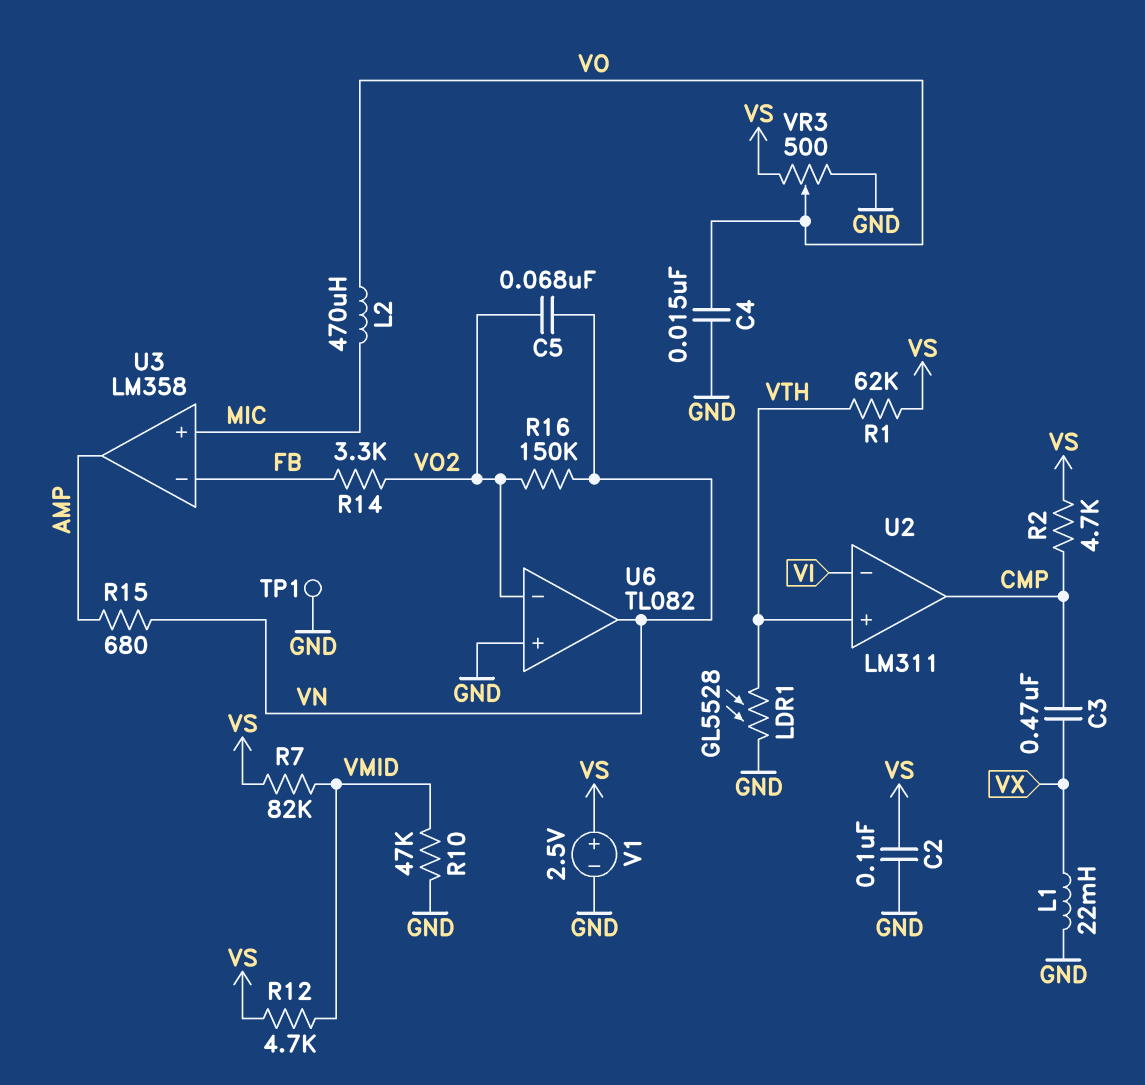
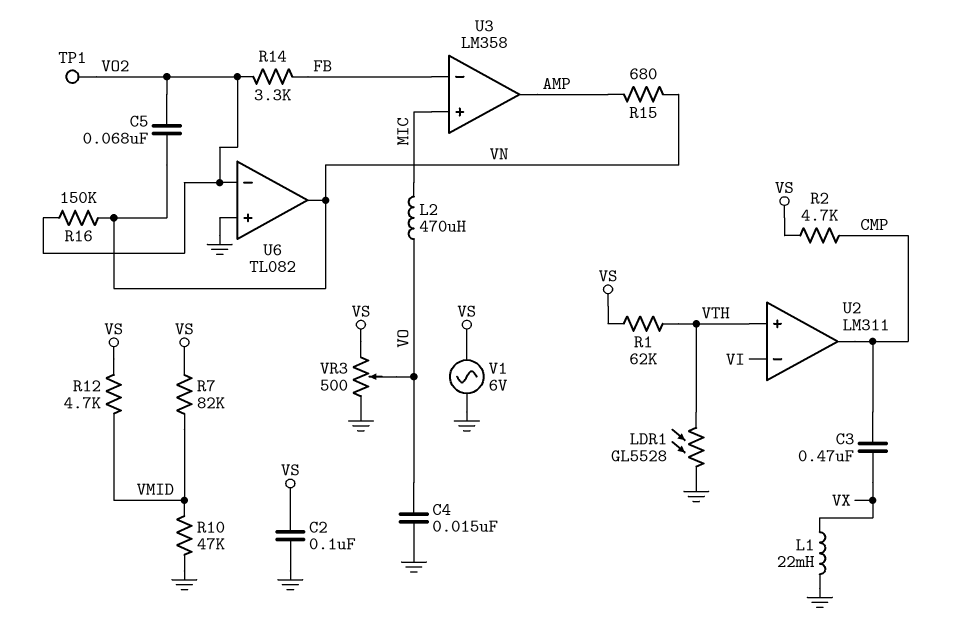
TP1: test point (GND) -> test point (VO2)
V1: 2.5V (plus VS, minus GND) -> AC 6V (GND, VS)

